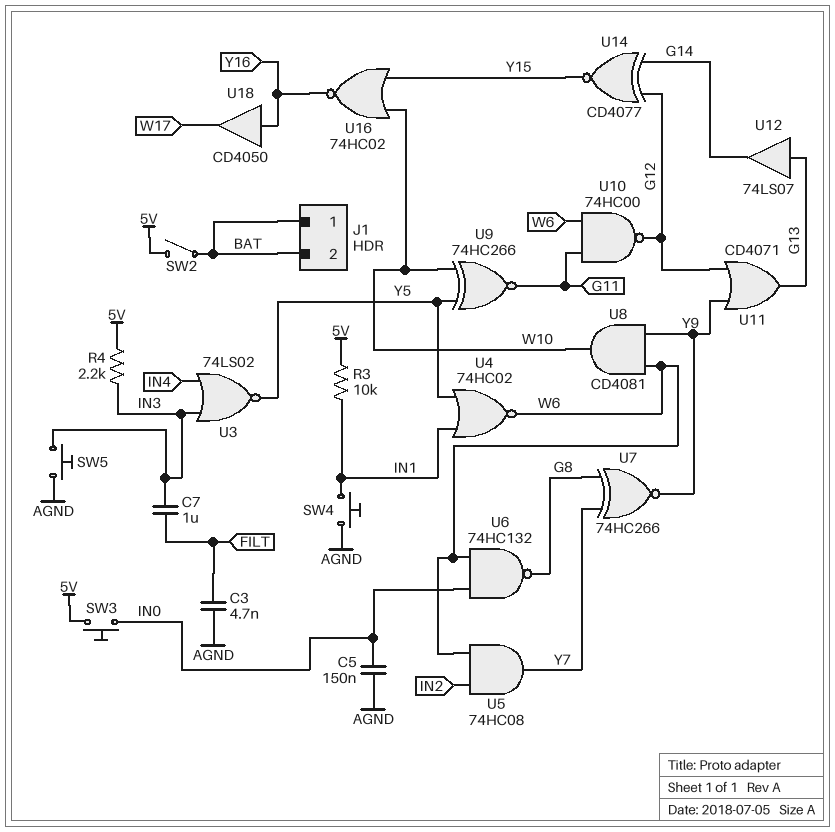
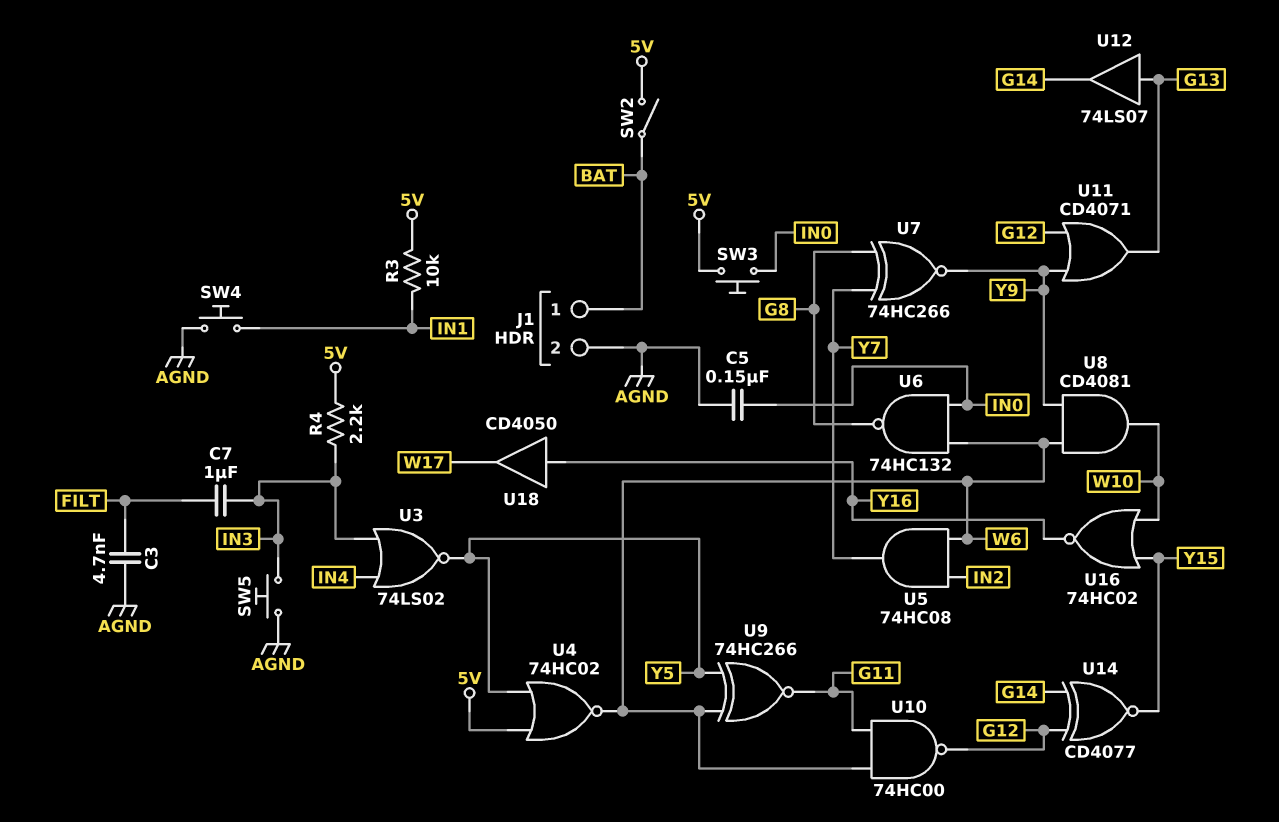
J1 pin 2: BAT -> AGND
U4: NOR 74HC02 (in IN1, in Y5, out W6) -> NOR 74HC02 (in 5V, in Y5, out W6)
U9: XNOR 74HC266 (in W10, in Y5, out G11) -> XNOR 74HC266 (in W6, in Y5, out G11)

